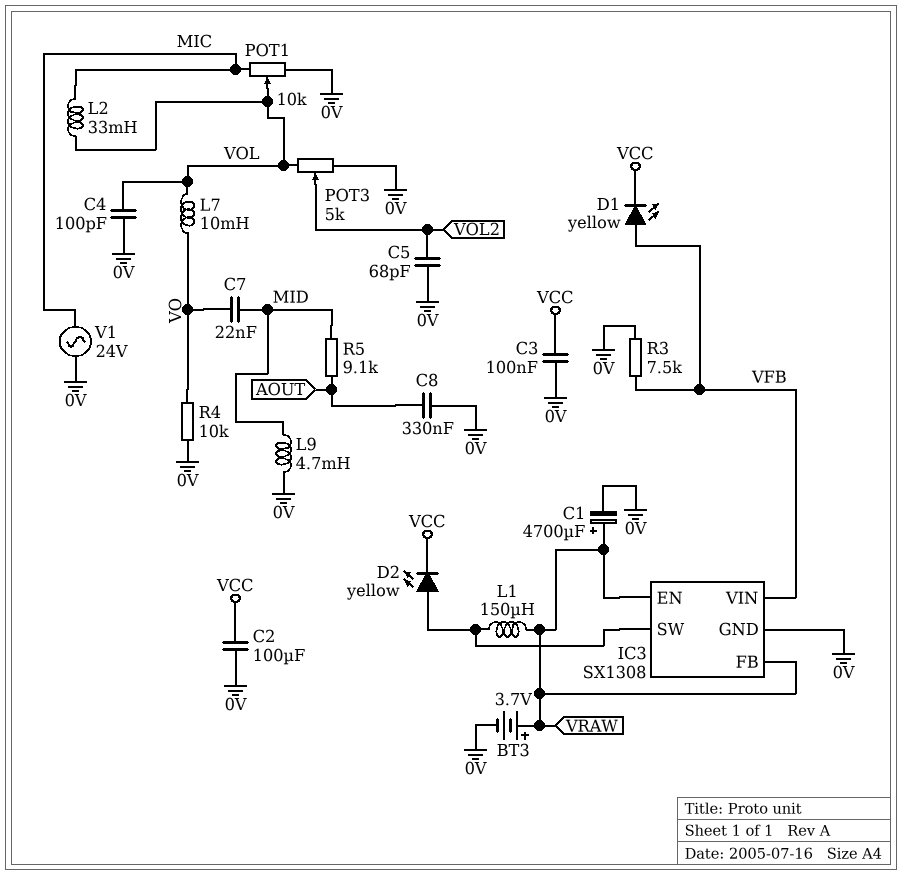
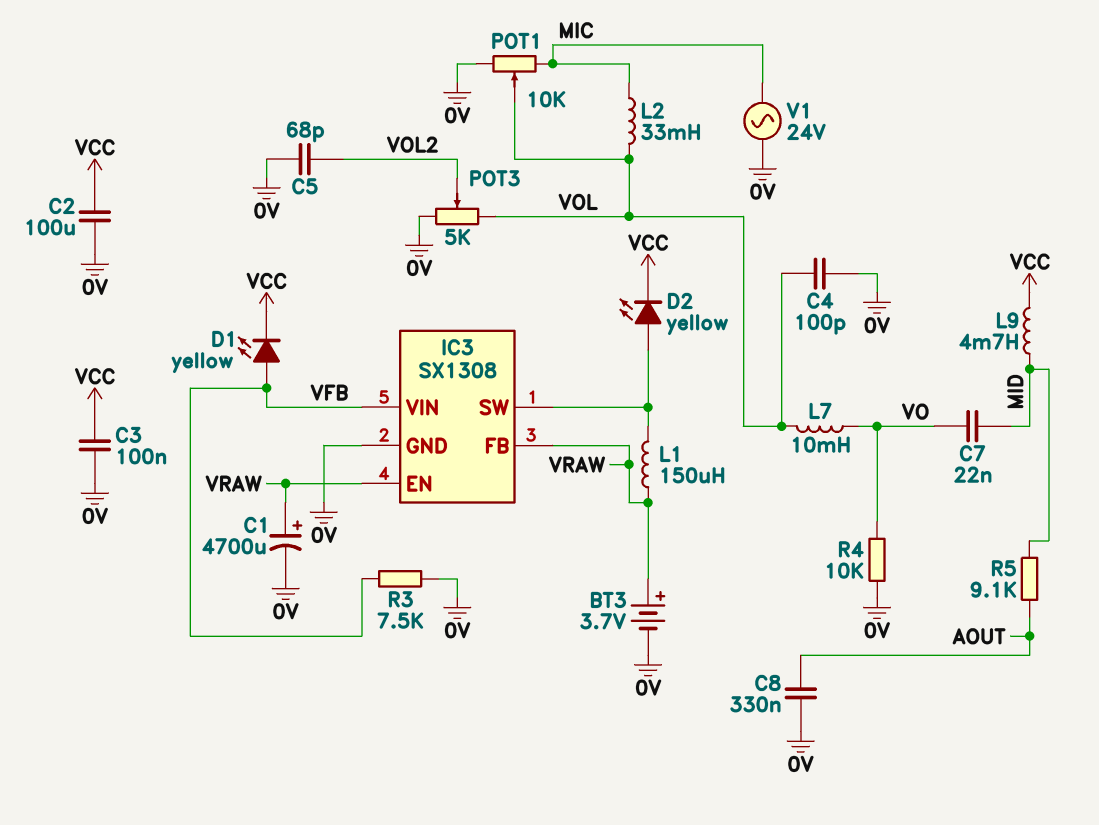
L9: 4.7mH (0V, MID) -> 4.7mH (MID, VCC)

